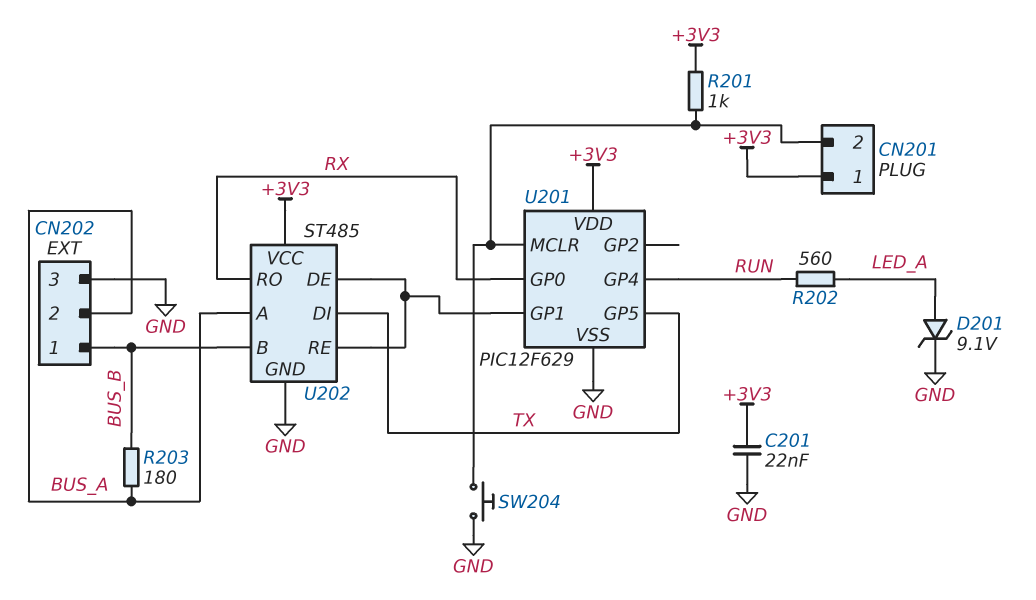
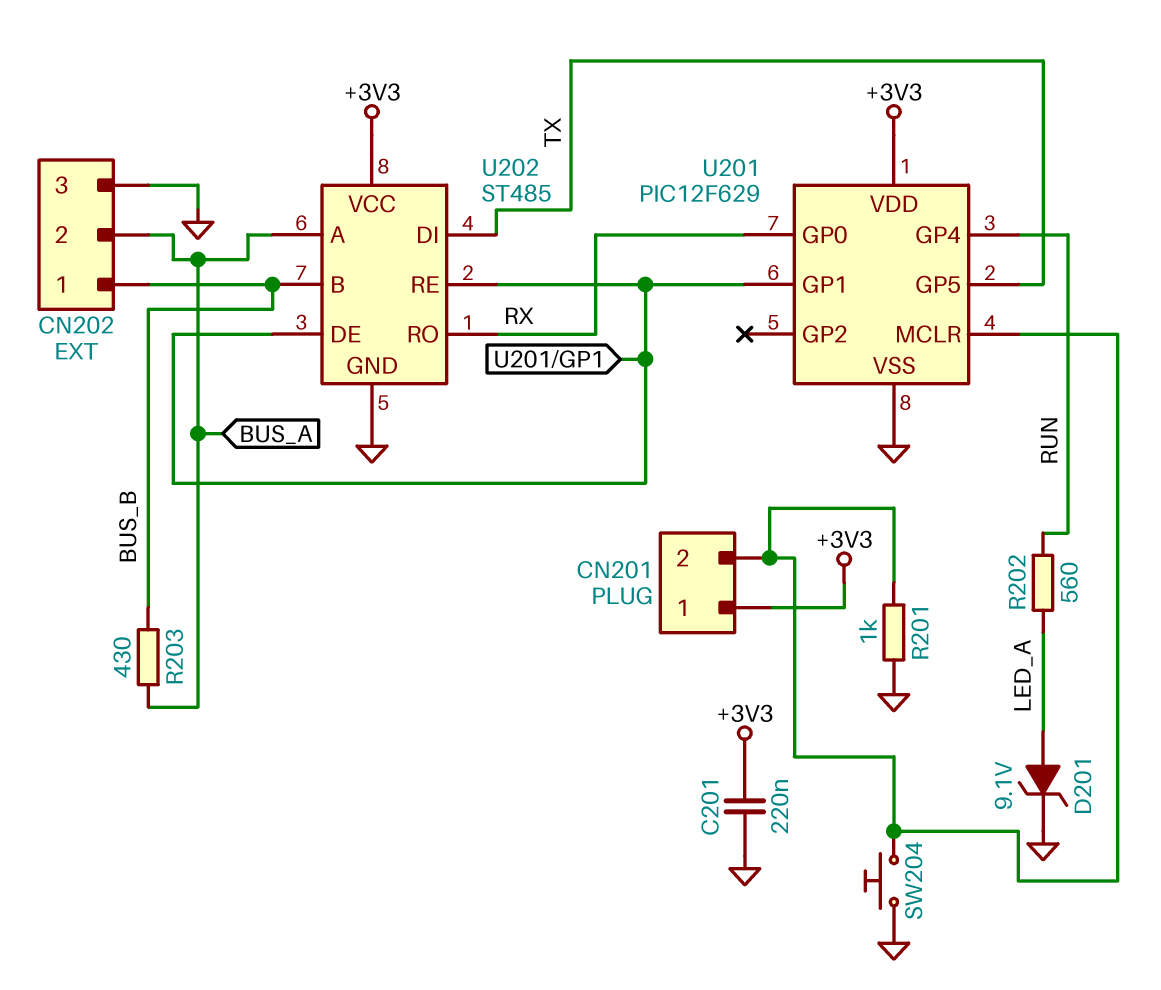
C201: 22nF (+3V3, GND) -> 220nF (+3V3, GND)
R201: 1k (+3V3, CN201/2) -> 1k (CN201/2, GND)
R203: 180 (BUS_A, BUS_B) -> 430 (BUS_A, BUS_B)

